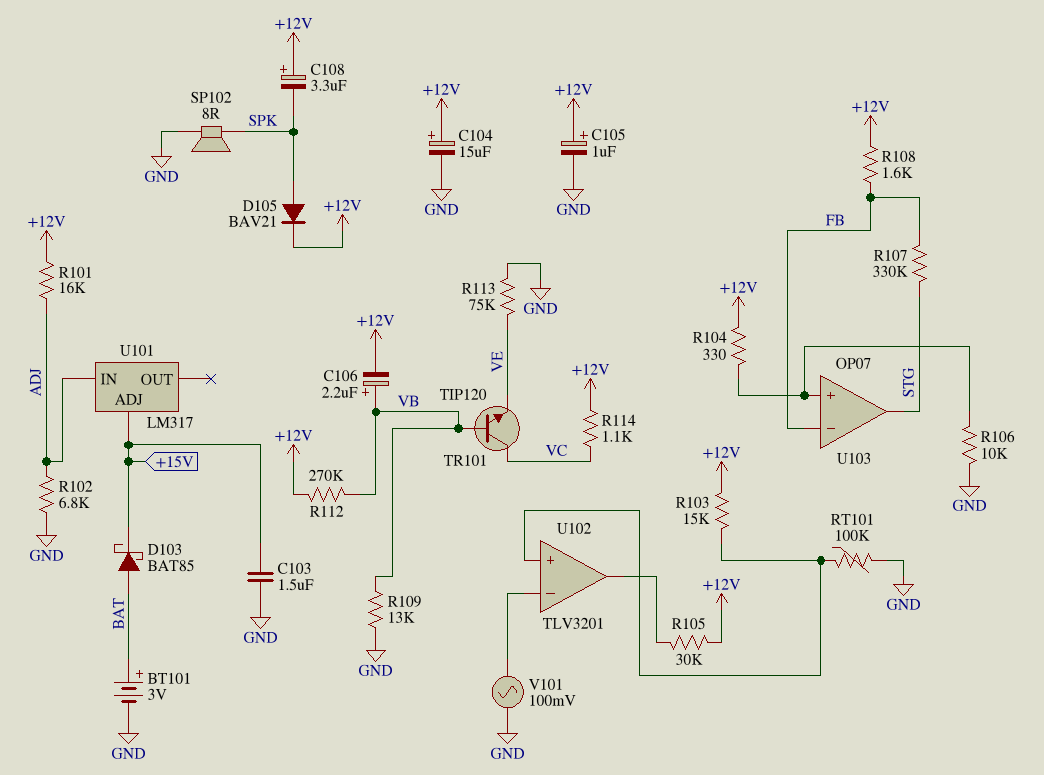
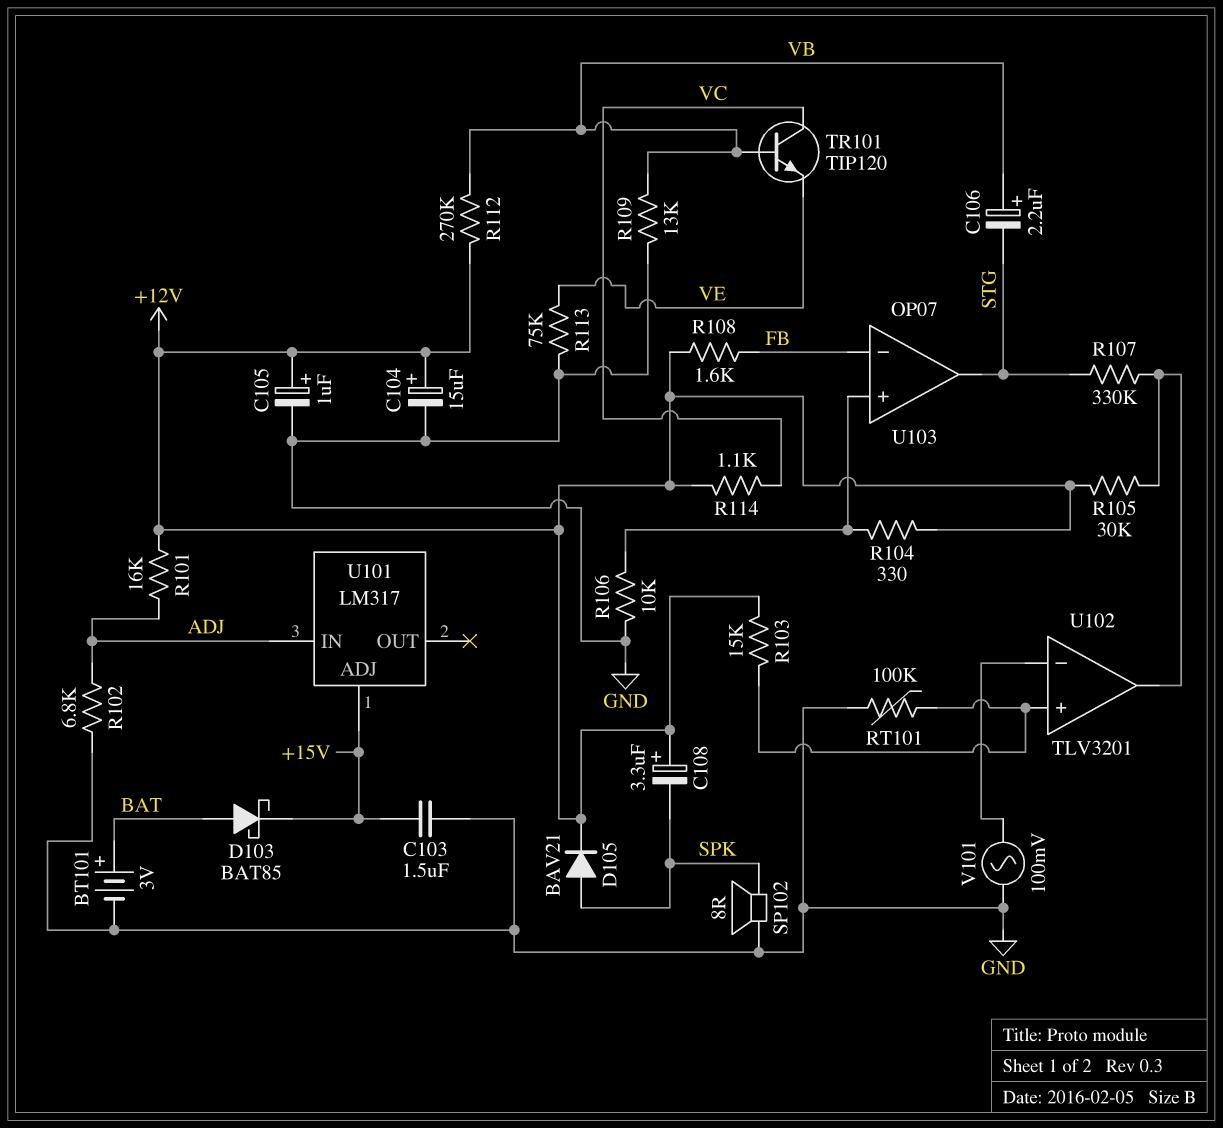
C106: 2.2uF (plus VB, minus +12V) -> 2.2uF (plus VB, minus STG)
R107: 330k (FB, STG) -> 330k (STG, U102/out)

